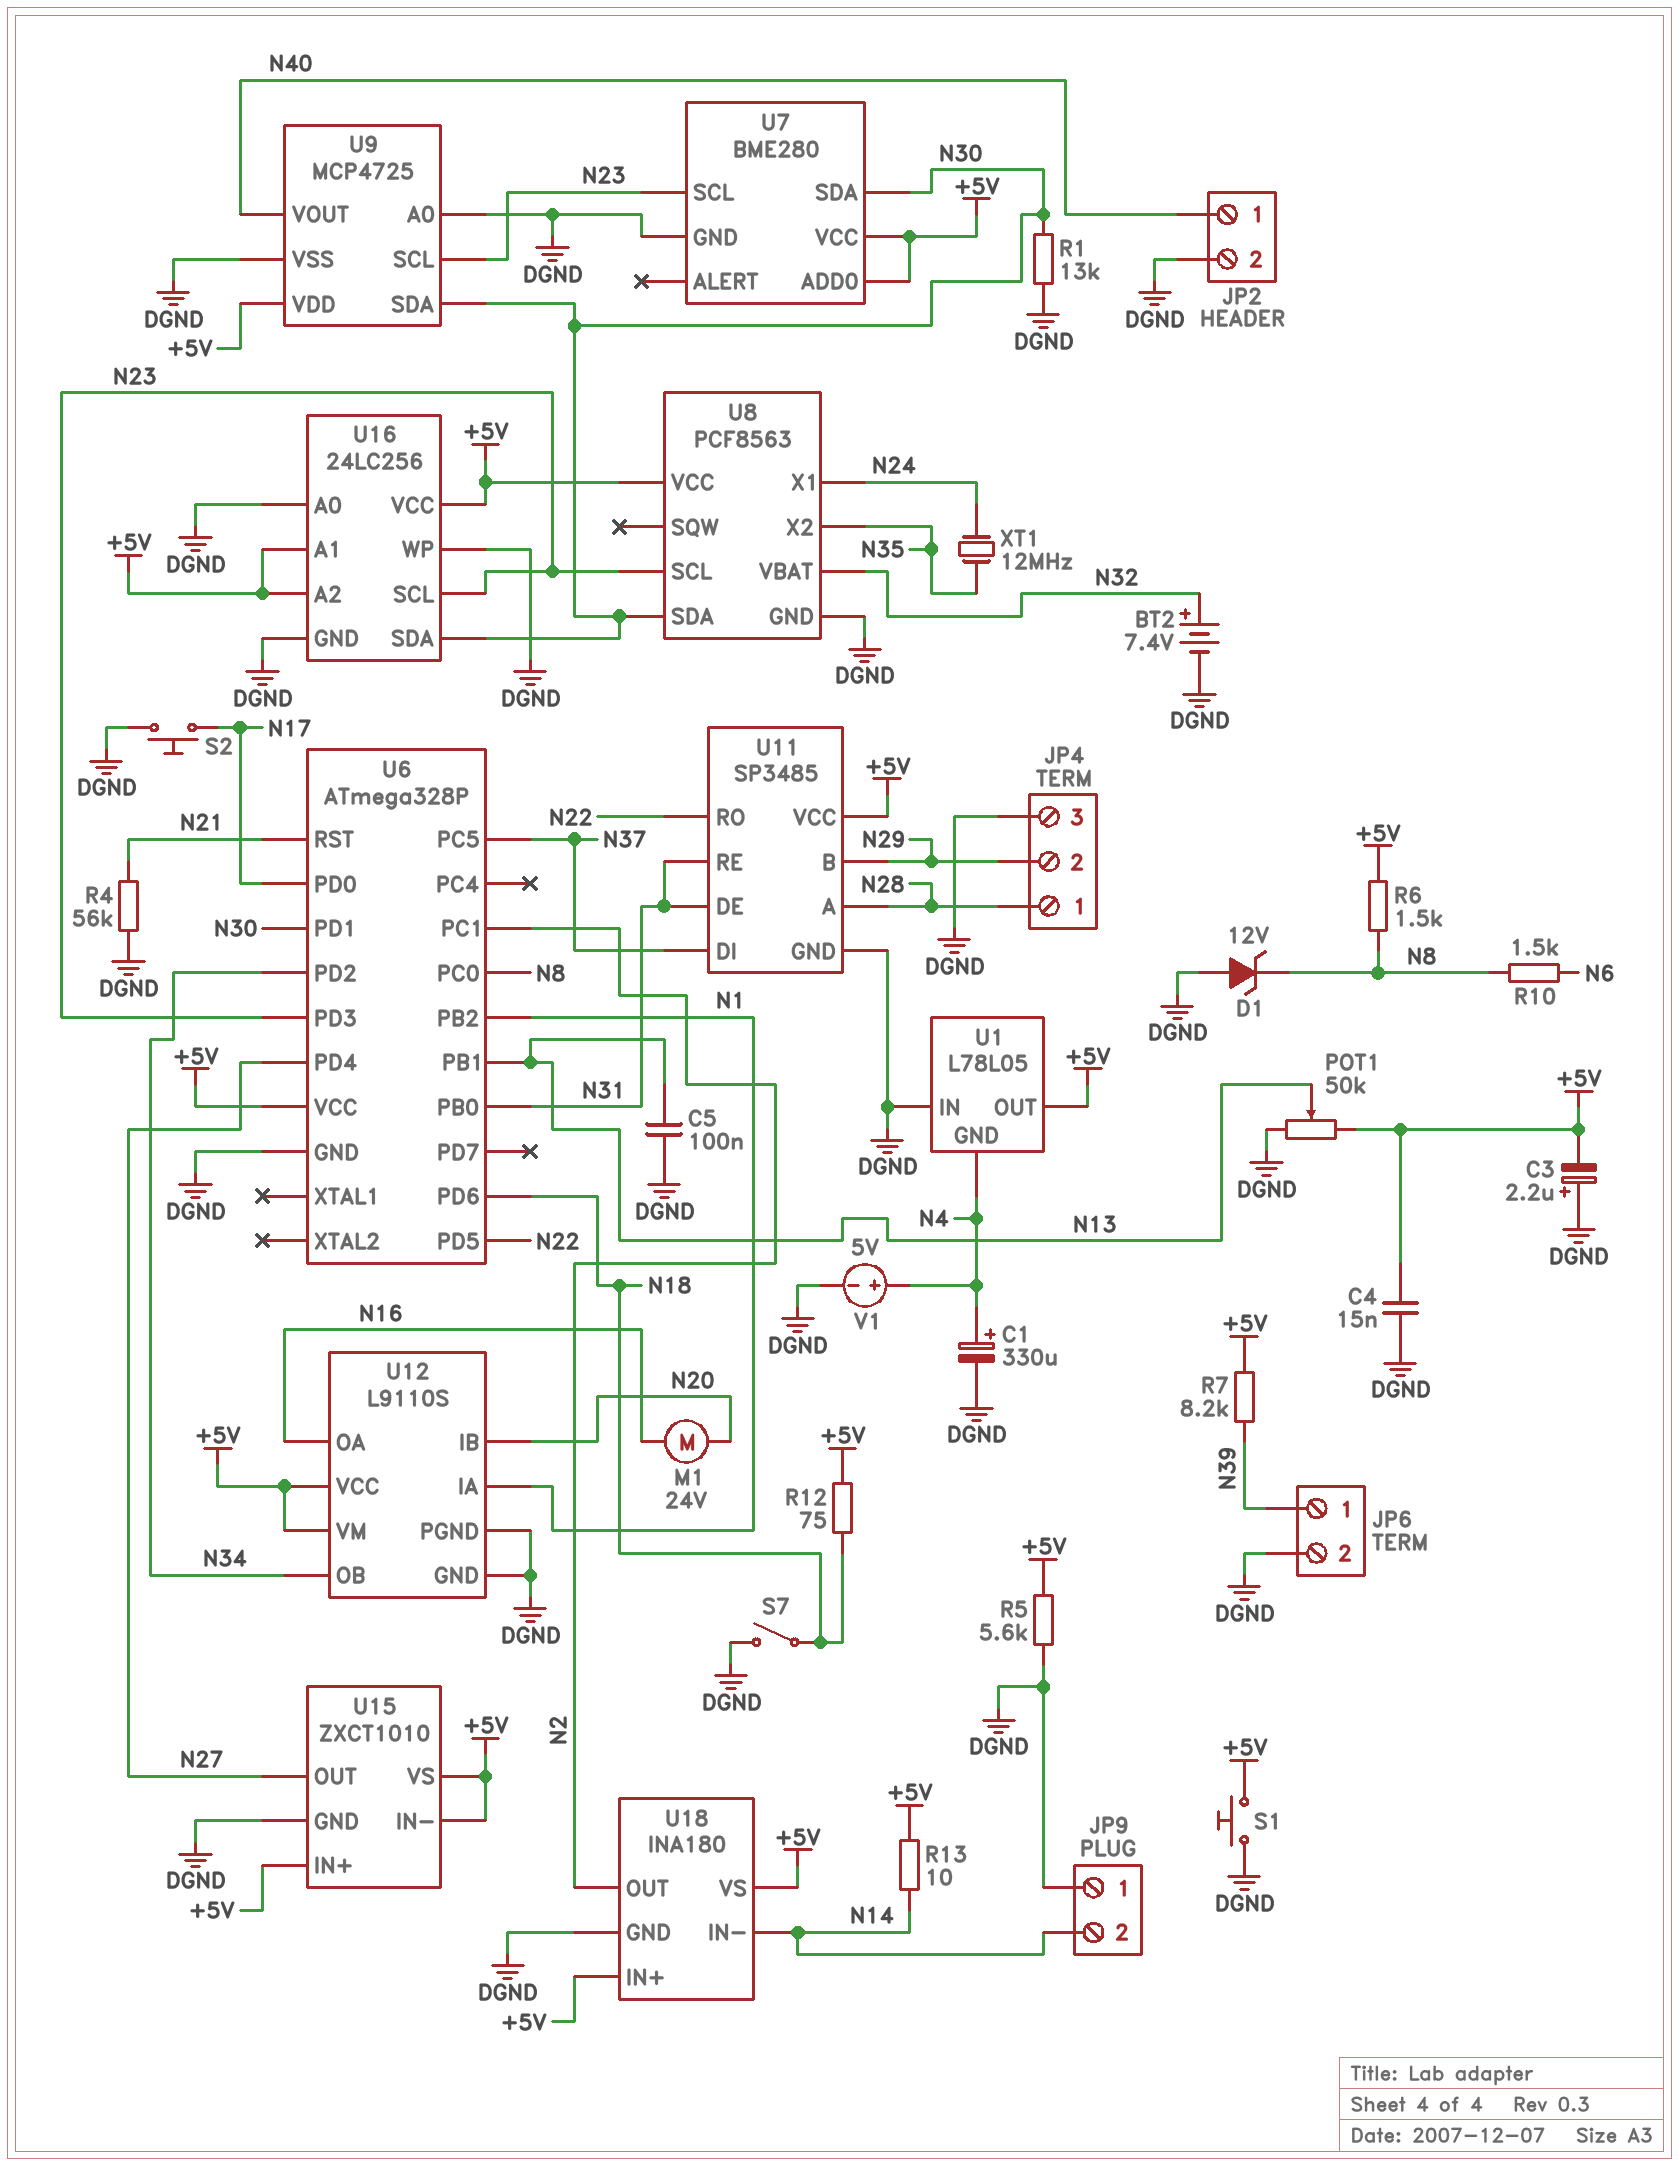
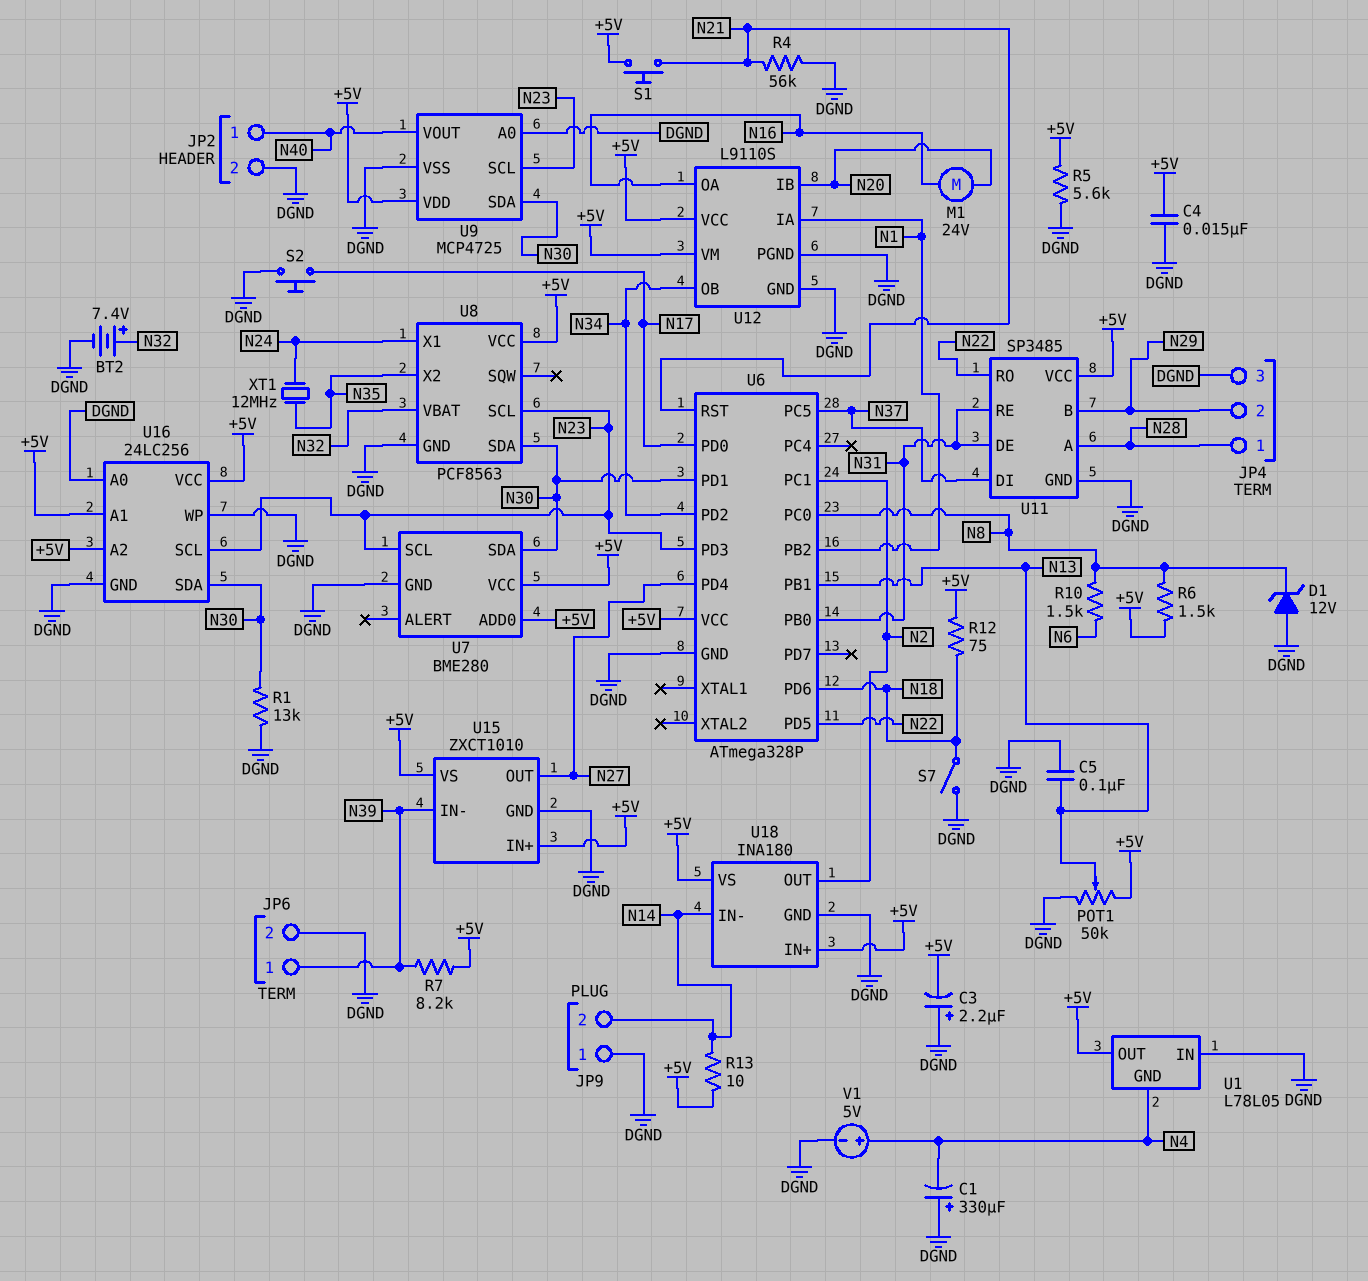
C1: 330uF (plus N4, minus DGND) -> 330uF (plus DGND, minus N4)
S1: button (+5V, DGND) -> button (+5V, N21)
U15 pin IN-: +5V -> N39

